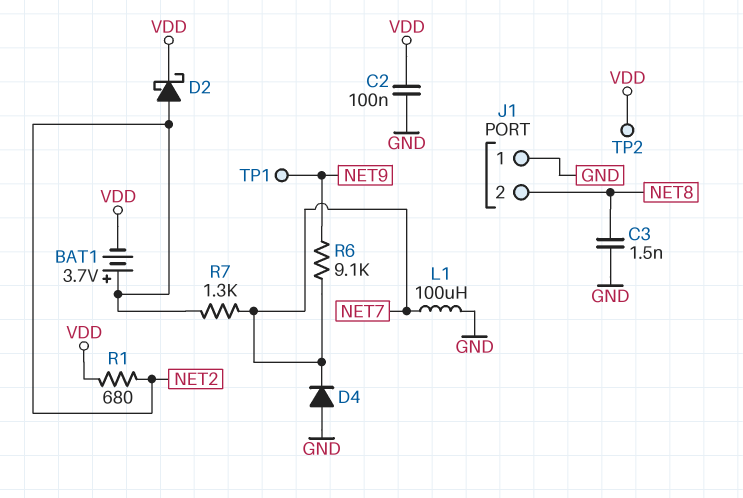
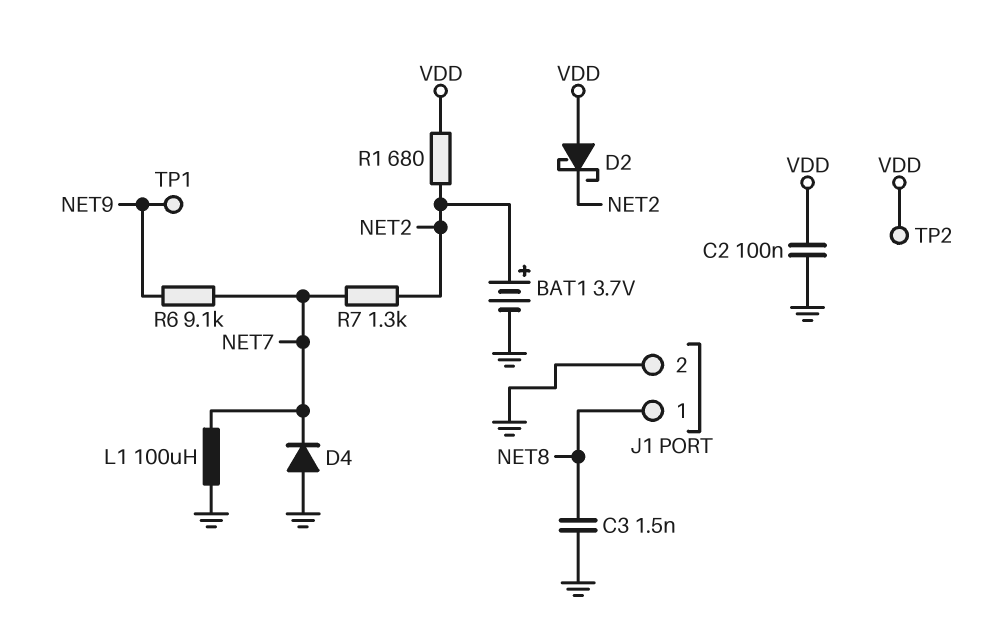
BAT1: 3.7V (plus NET2, minus VDD) -> 3.7V (plus NET2, minus GND)
D2: schottky (A NET2, K VDD) -> schottky (A VDD, K NET2)
J1 pin 1: GND -> NET8
J1 pin 2: NET8 -> GND

